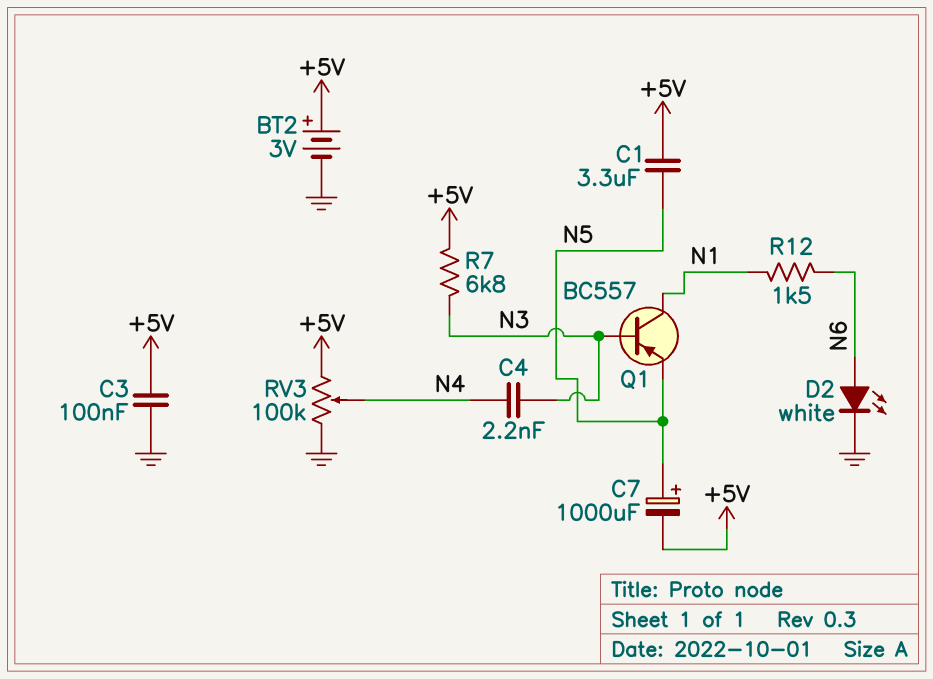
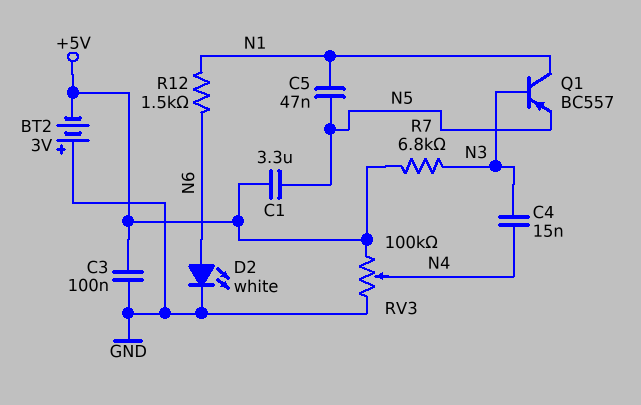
BT2: 3V (plus +5V, minus GND) -> 3V (plus GND, minus +5V)
C4: 2.2nF (N3, N4) -> 15nF (N3, N4)
C5: none -> 47nF (N1, N5)
C7: 1000uF (plus N5, minus +5V) -> none

